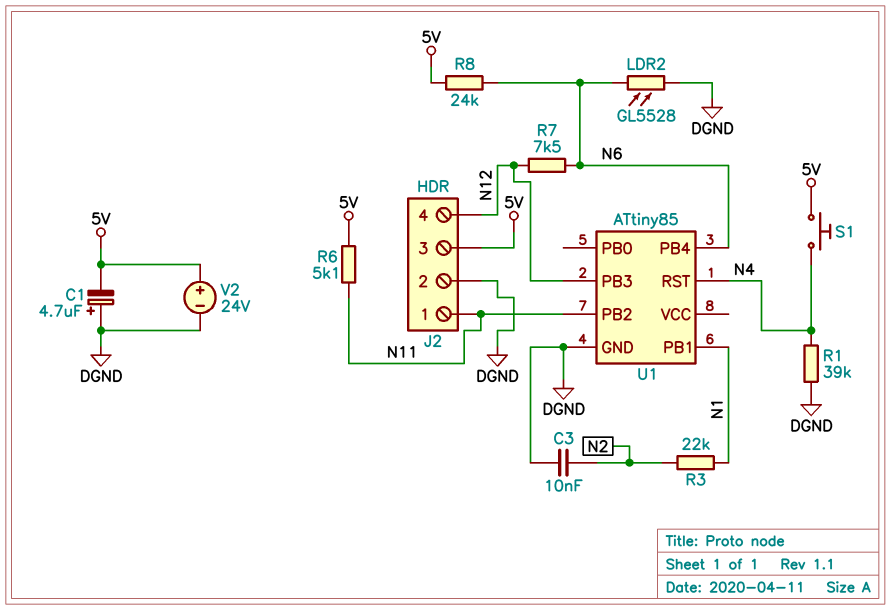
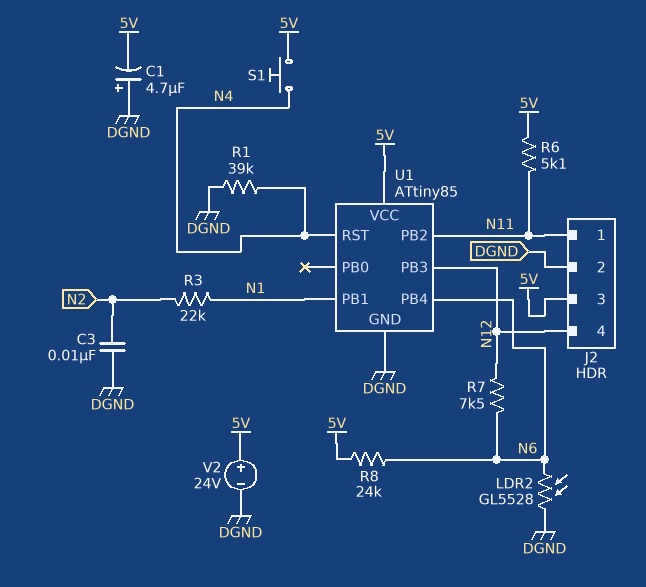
U1 pin VCC: none -> 5V

